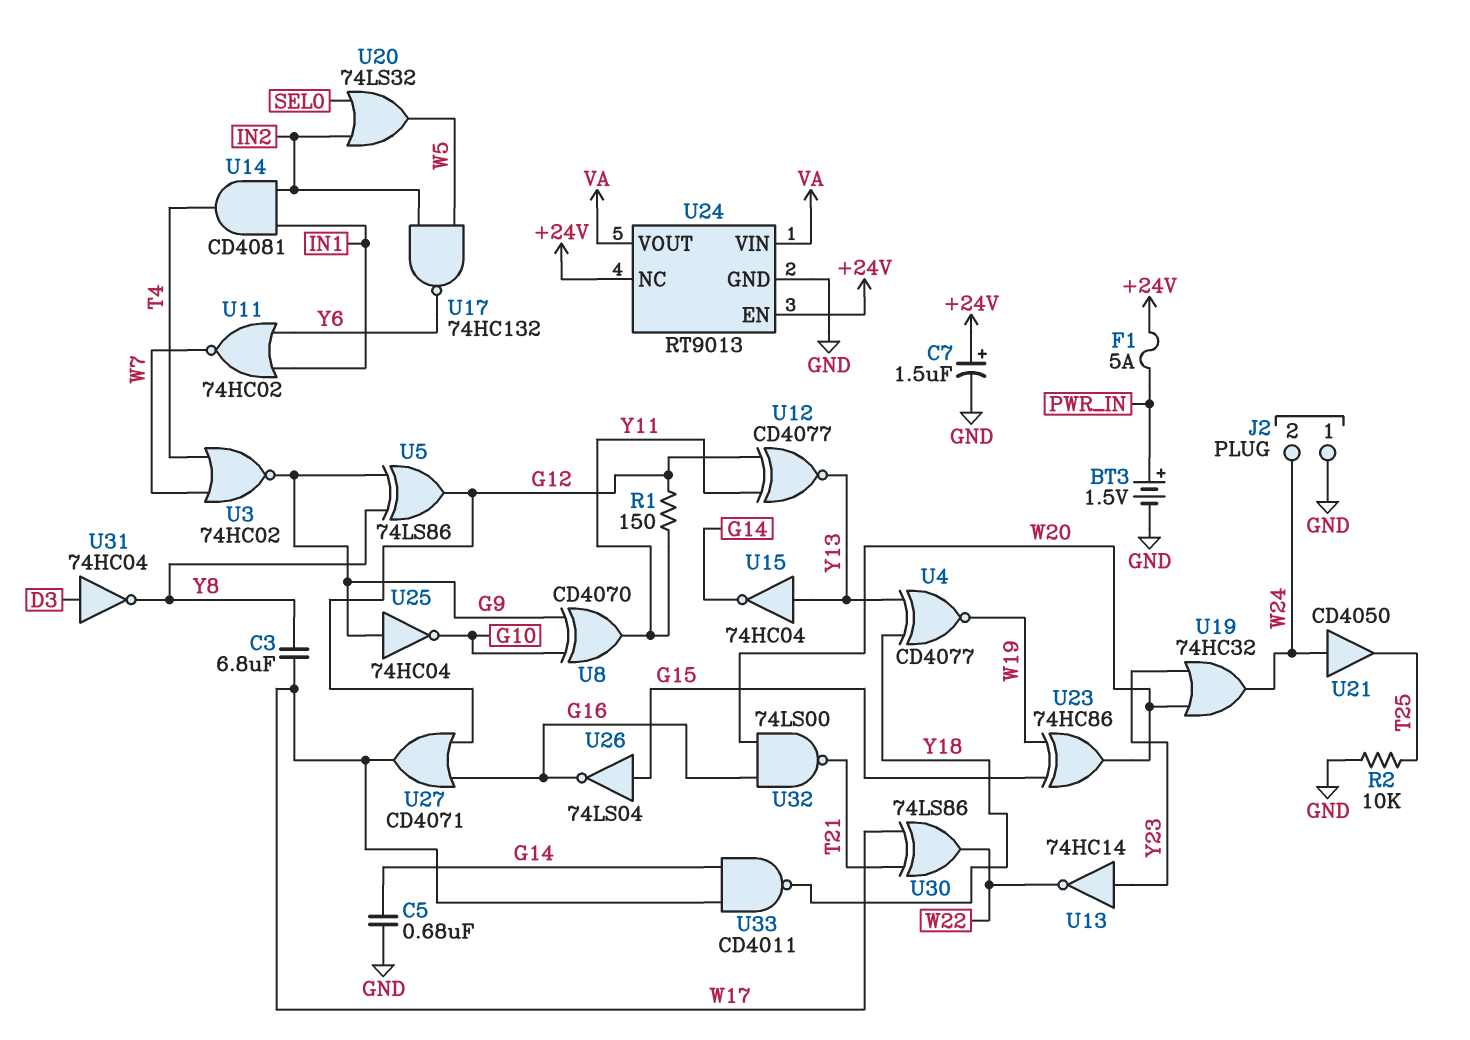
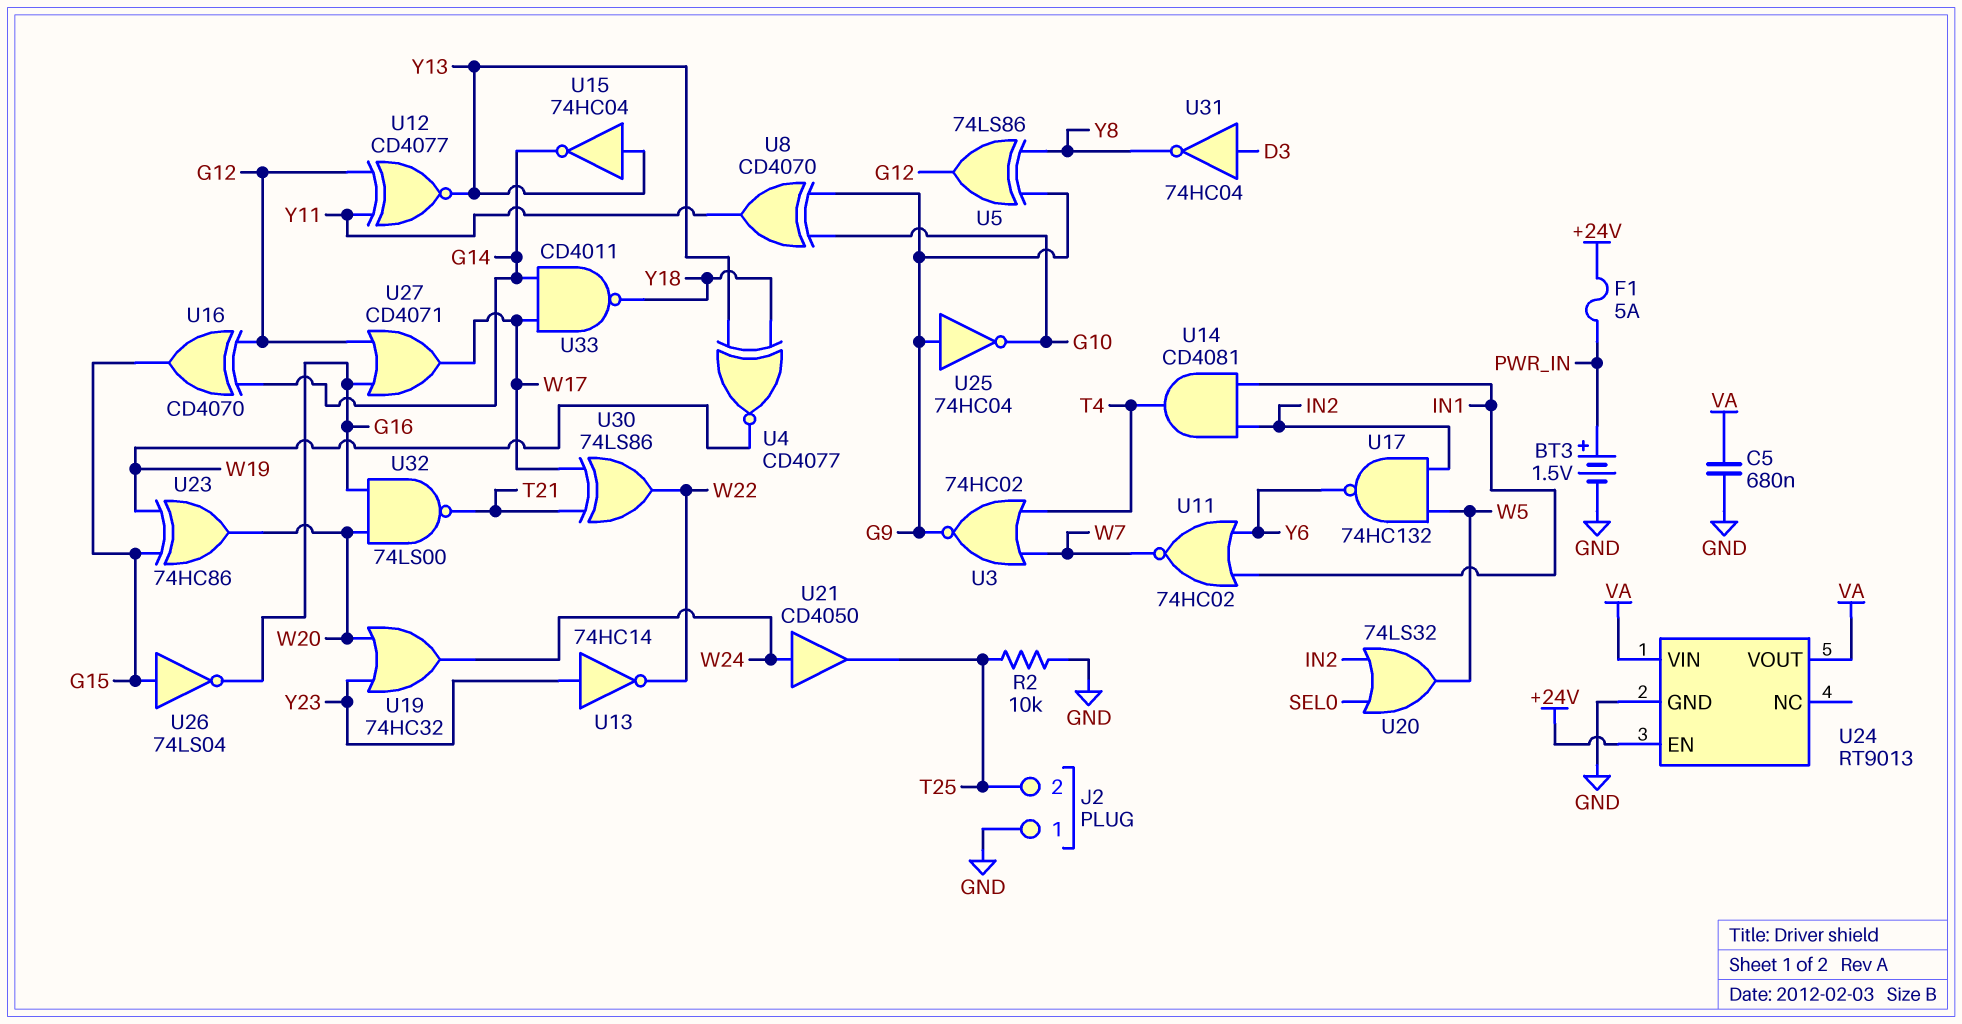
C3: 6.8uF (W17, Y8) -> none
C5: 680nF (G14, GND) -> 680nF (GND, VA)
C7: 1.5uF (plus +24V, minus GND) -> none
J2 pin 2: W24 -> T25
R1: 150 (G12, Y11) -> none
U16: none -> XOR CD4070 (in G12, in G14, out G15)
U24 pin NC: +24V -> none

